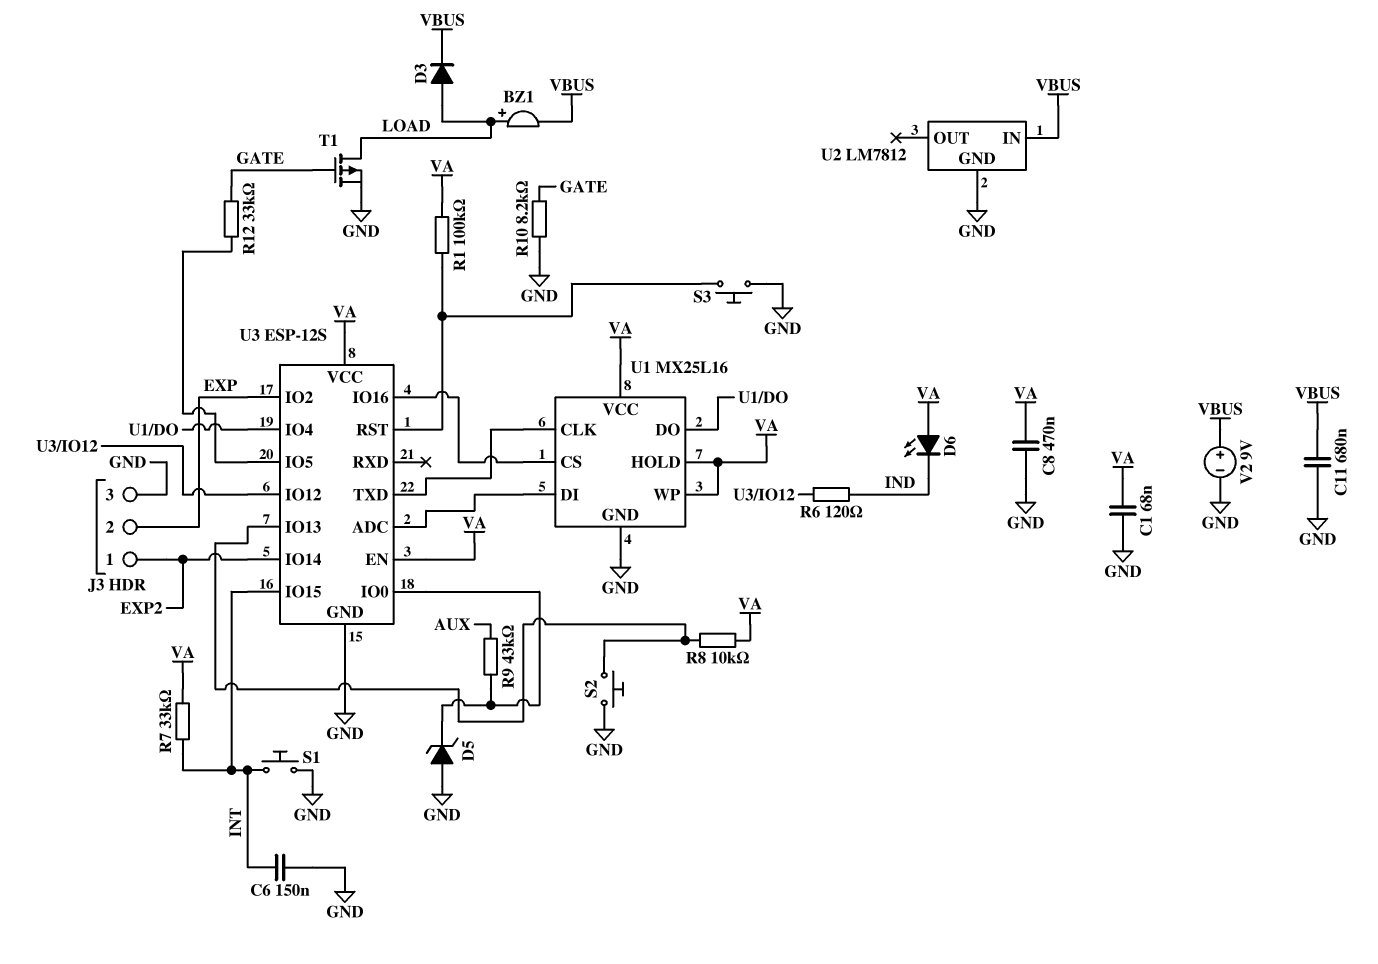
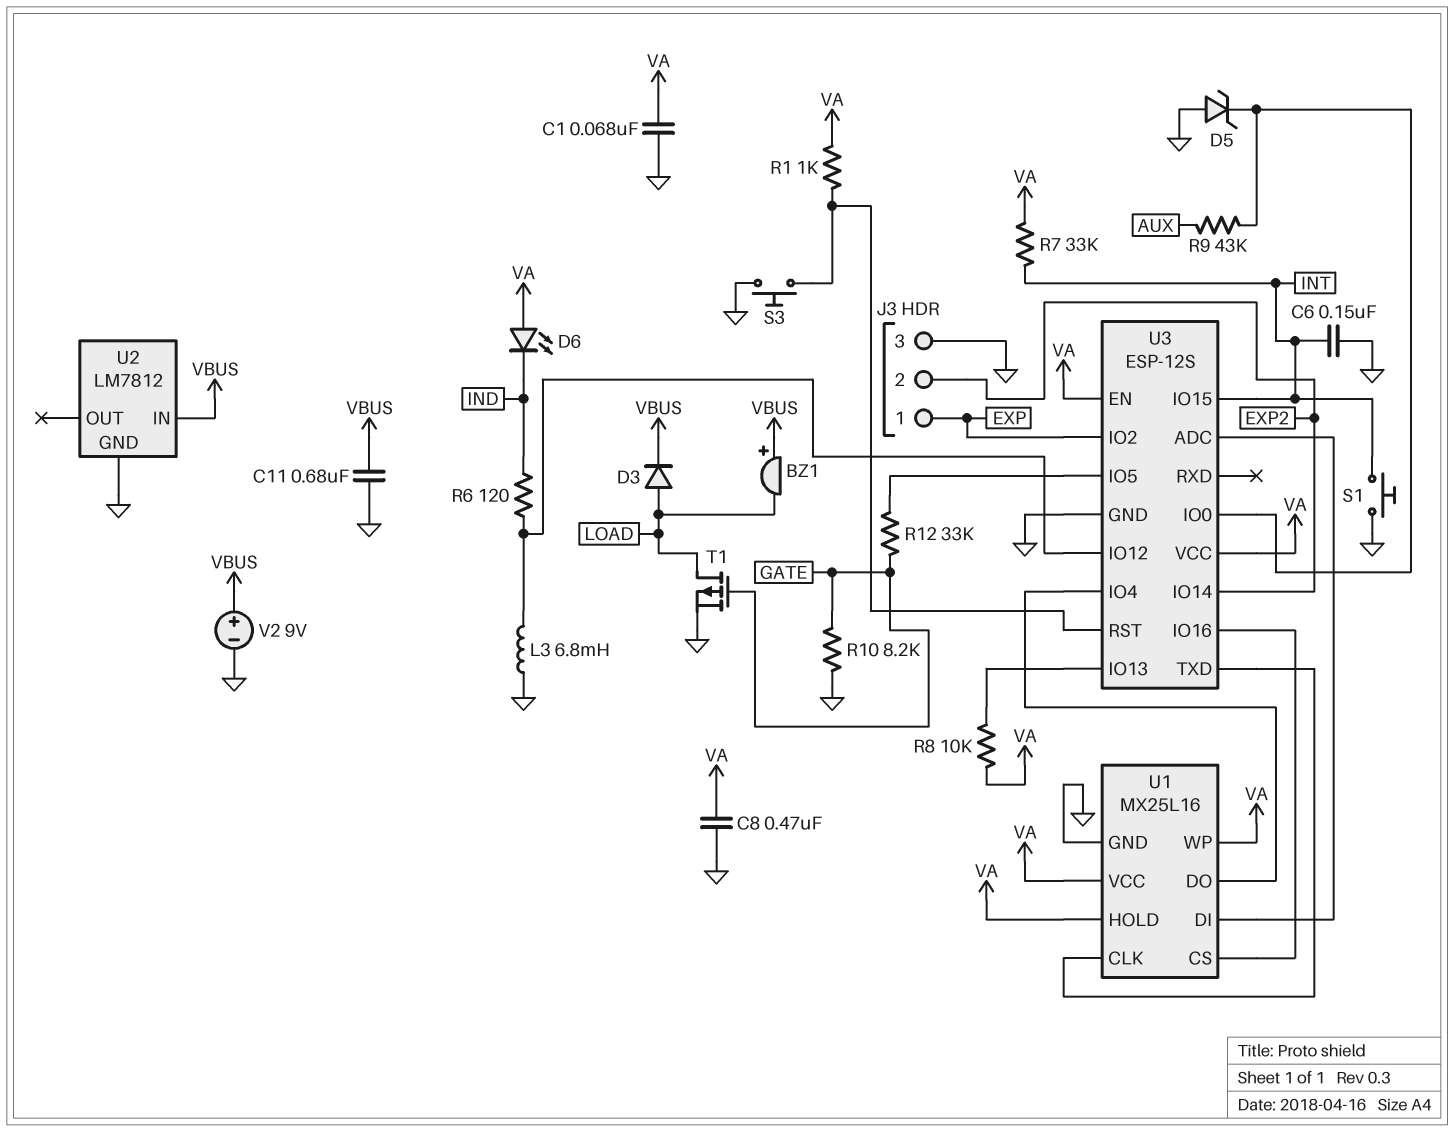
BZ1: buzzer (plus LOAD, minus VBUS) -> buzzer (plus VBUS, minus LOAD)
J3 pin 1: EXP2 -> EXP
J3 pin 2: EXP -> EXP2
L3: none -> 6.8mH (GND, U3/IO12)
R1: 100k (U3/RST, VA) -> 1k (U3/RST, VA)
S2: button (GND, U3/IO13) -> none

